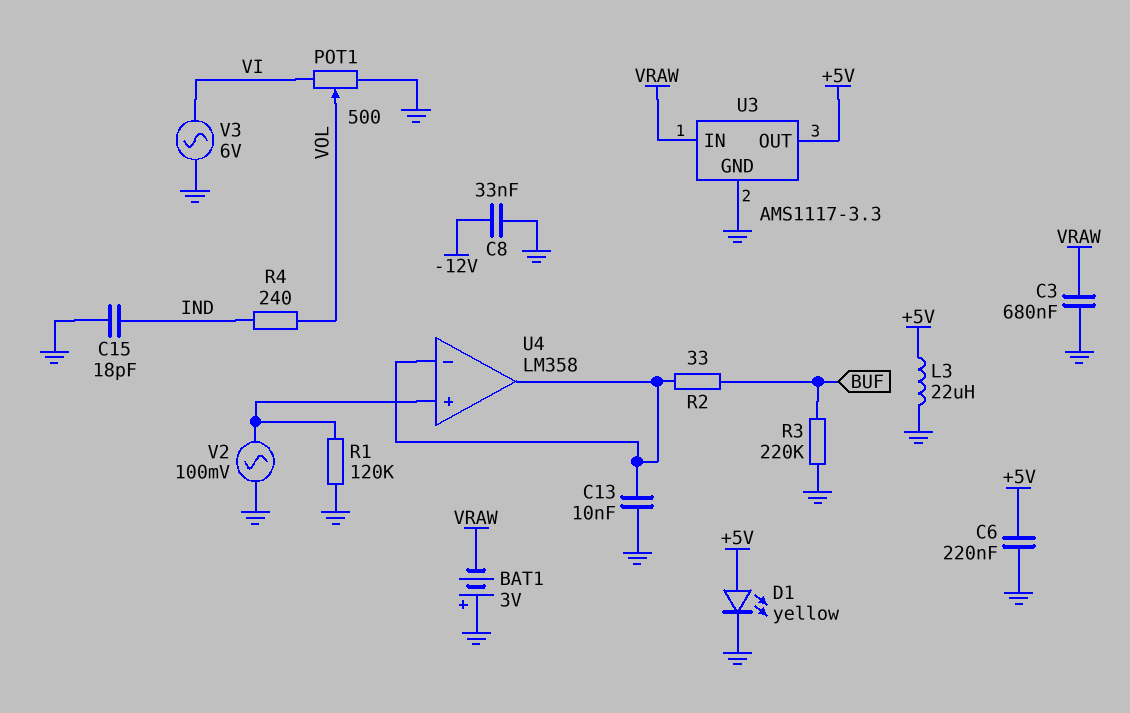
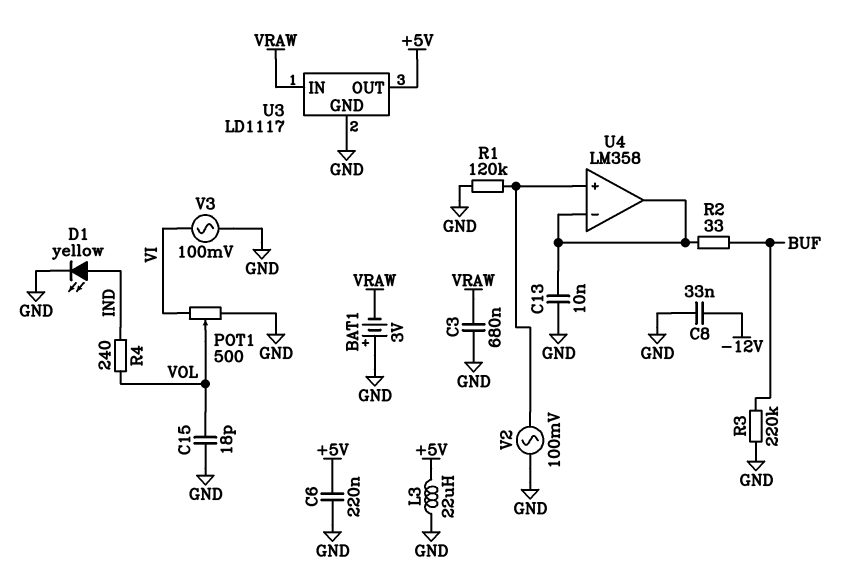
C15: 18pF (GND, IND) -> 18pF (GND, VOL)
D1: LED yellow (A +5V, K GND) -> LED yellow (A IND, K GND)
U3: AMS1117-3.3 -> LD1117
V3: AC 6V (GND, VI) -> AC 100mV (GND, VI)

